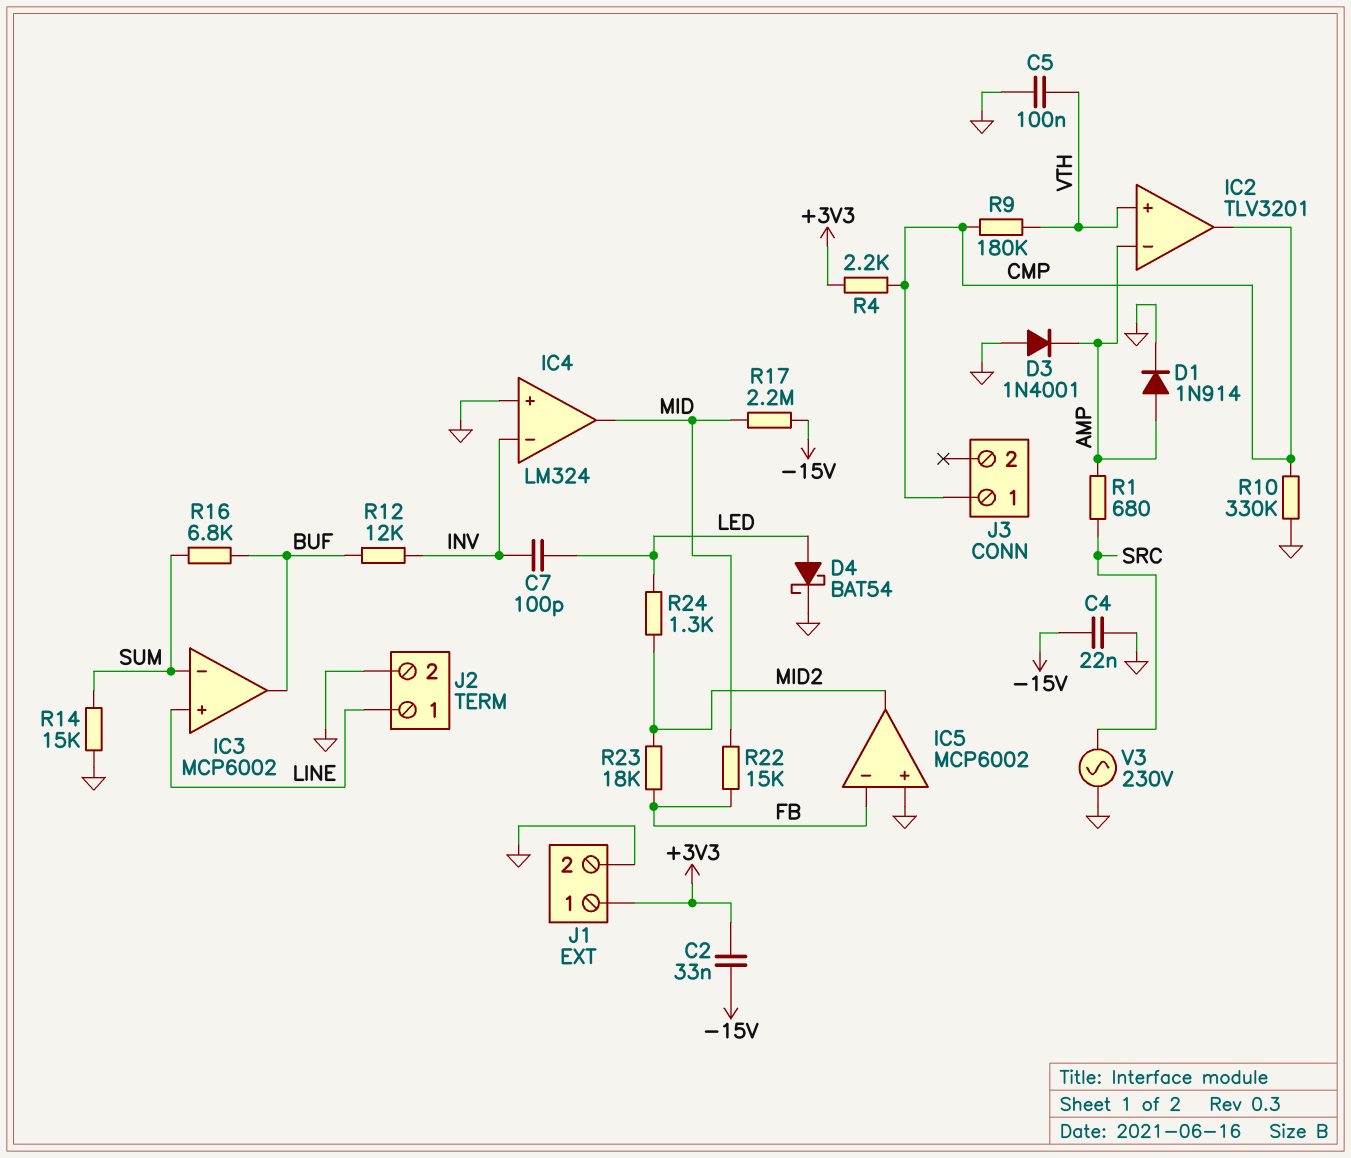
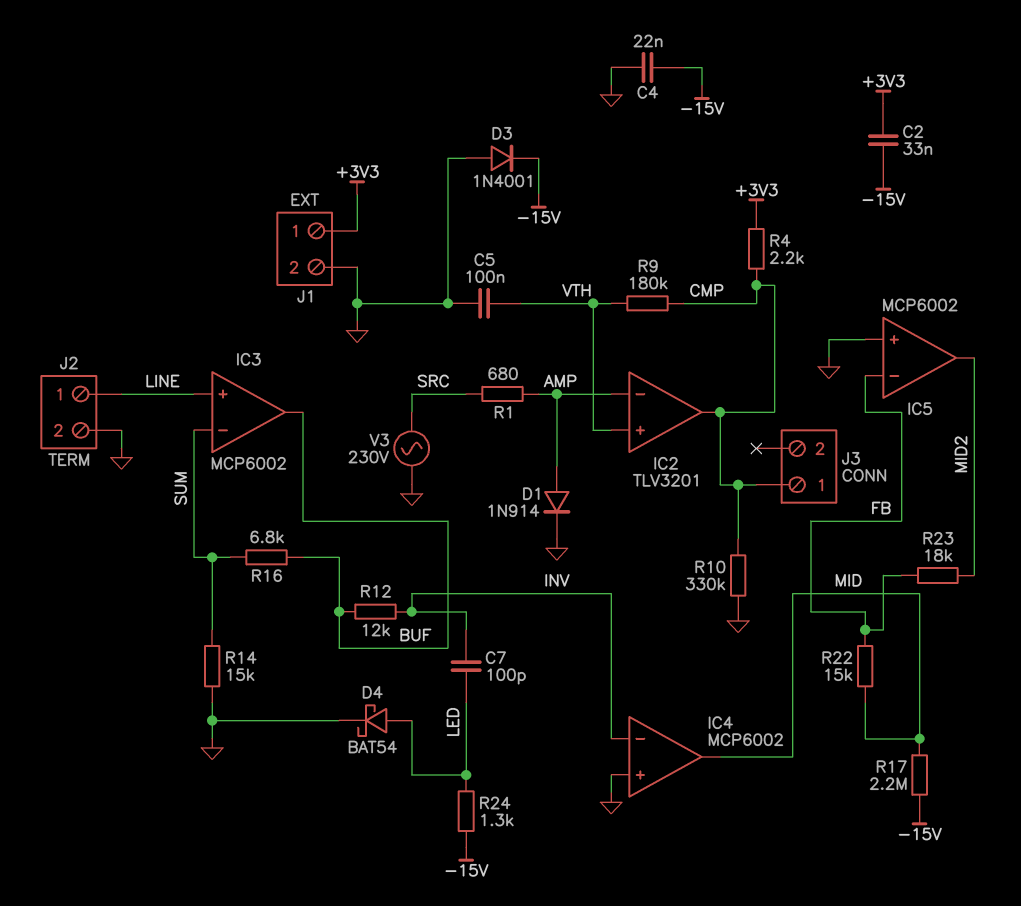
D3: diode 1N4001 (A GND, K AMP) -> diode 1N4001 (A GND, K -15V)
IC4: LM324 -> MCP6002
R24: 1.3k (LED, MID2) -> 1.3k (-15V, LED)

